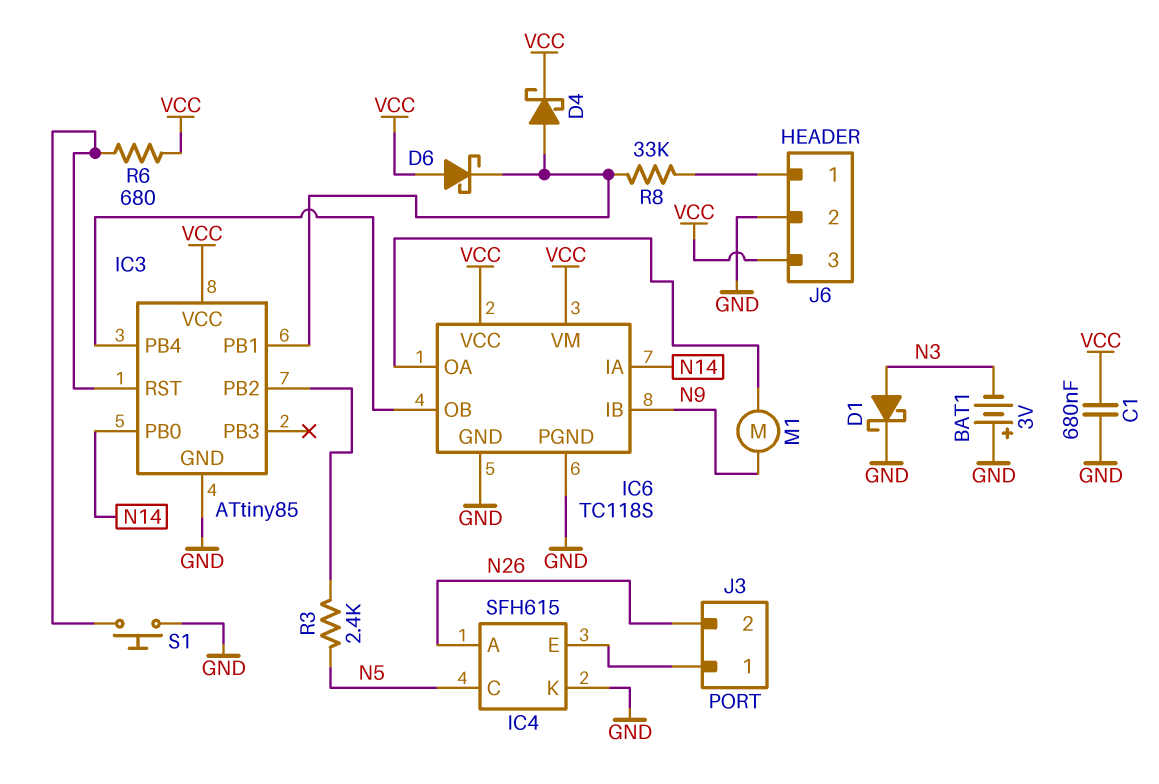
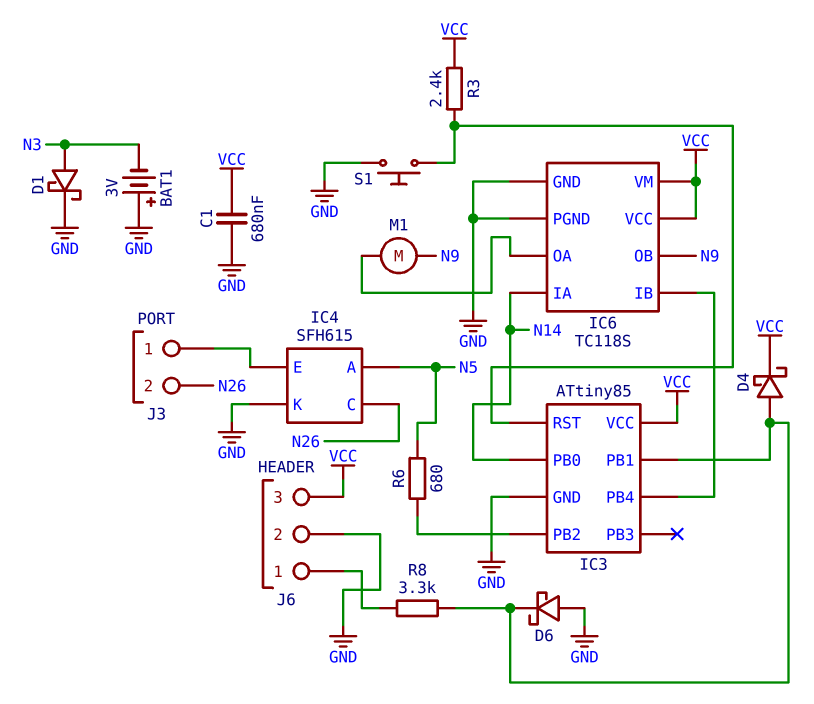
D6: schottky (A VCC, K IC3/PB1) -> schottky (A GND, K IC3/PB1)
IC4 pin A: N26 -> N5
IC4 pin C: N5 -> N26
IC6 pin IB: N9 -> IC3/PB4
IC6 pin OB: IC3/PB4 -> N9
R3: 2.4k (IC3/PB2, N5) -> 2.4k (IC3/RST, VCC)
R6: 680 (IC3/RST, VCC) -> 680 (IC3/PB2, N5)
R8: 33k (IC3/PB1, J6/1) -> 3.3k (IC3/PB1, J6/1)

